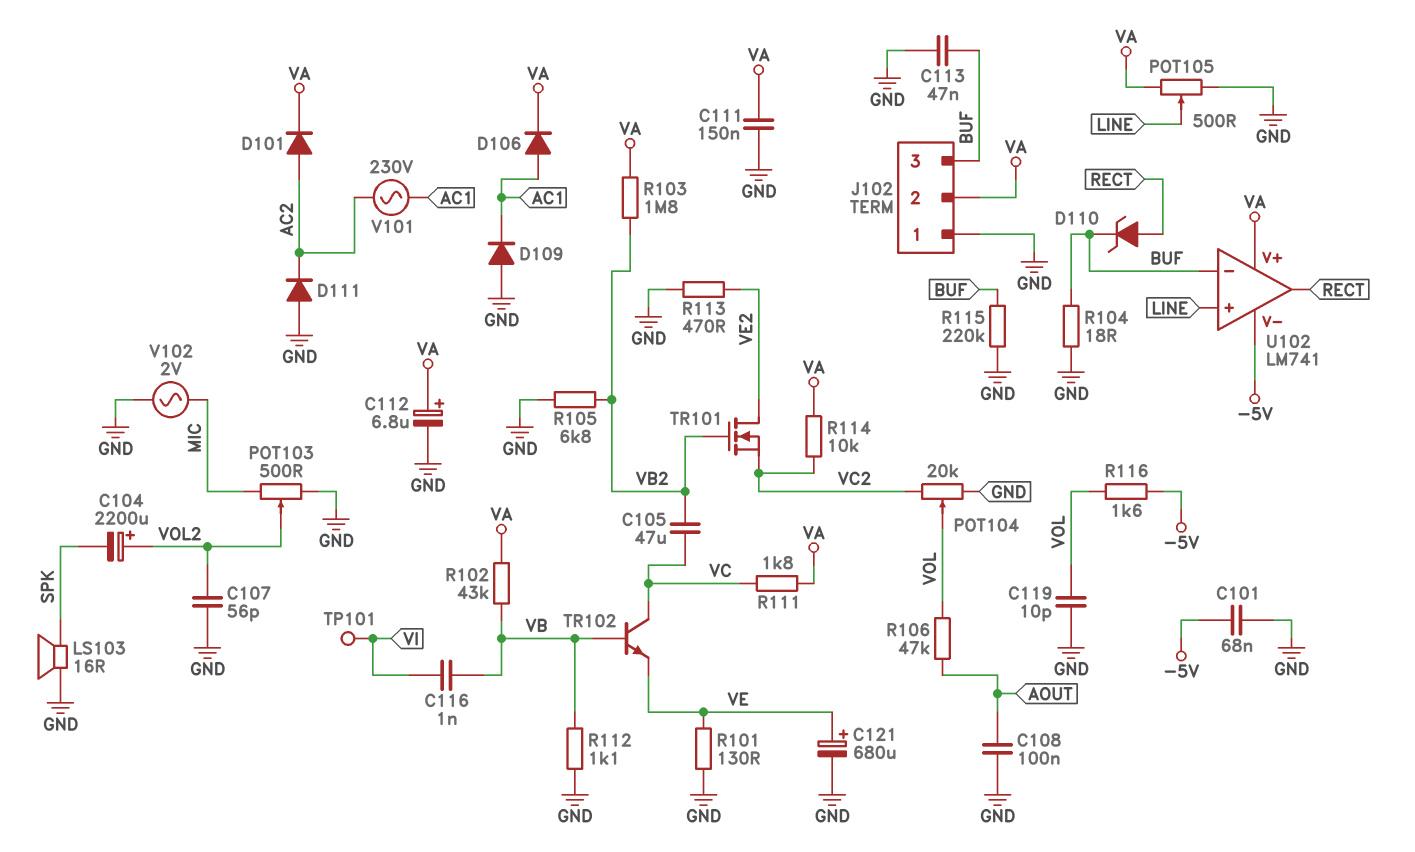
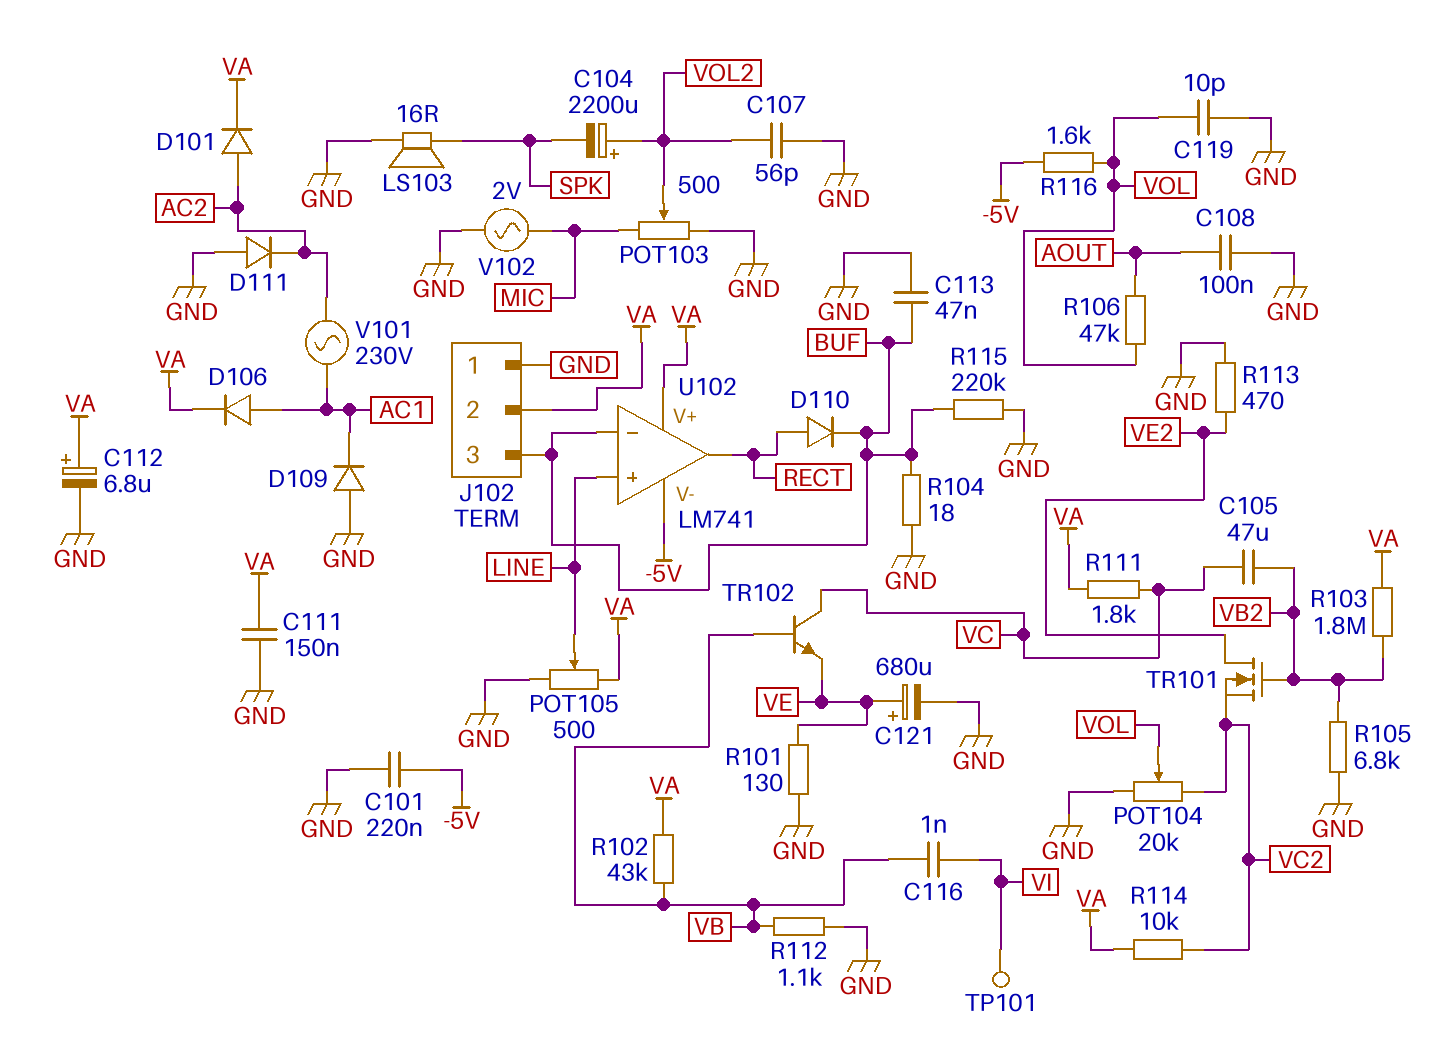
C101: 68nF (-5V, GND) -> 220nF (-5V, GND)
D110: zener (A RECT, K BUF) -> diode (A RECT, K BUF)

